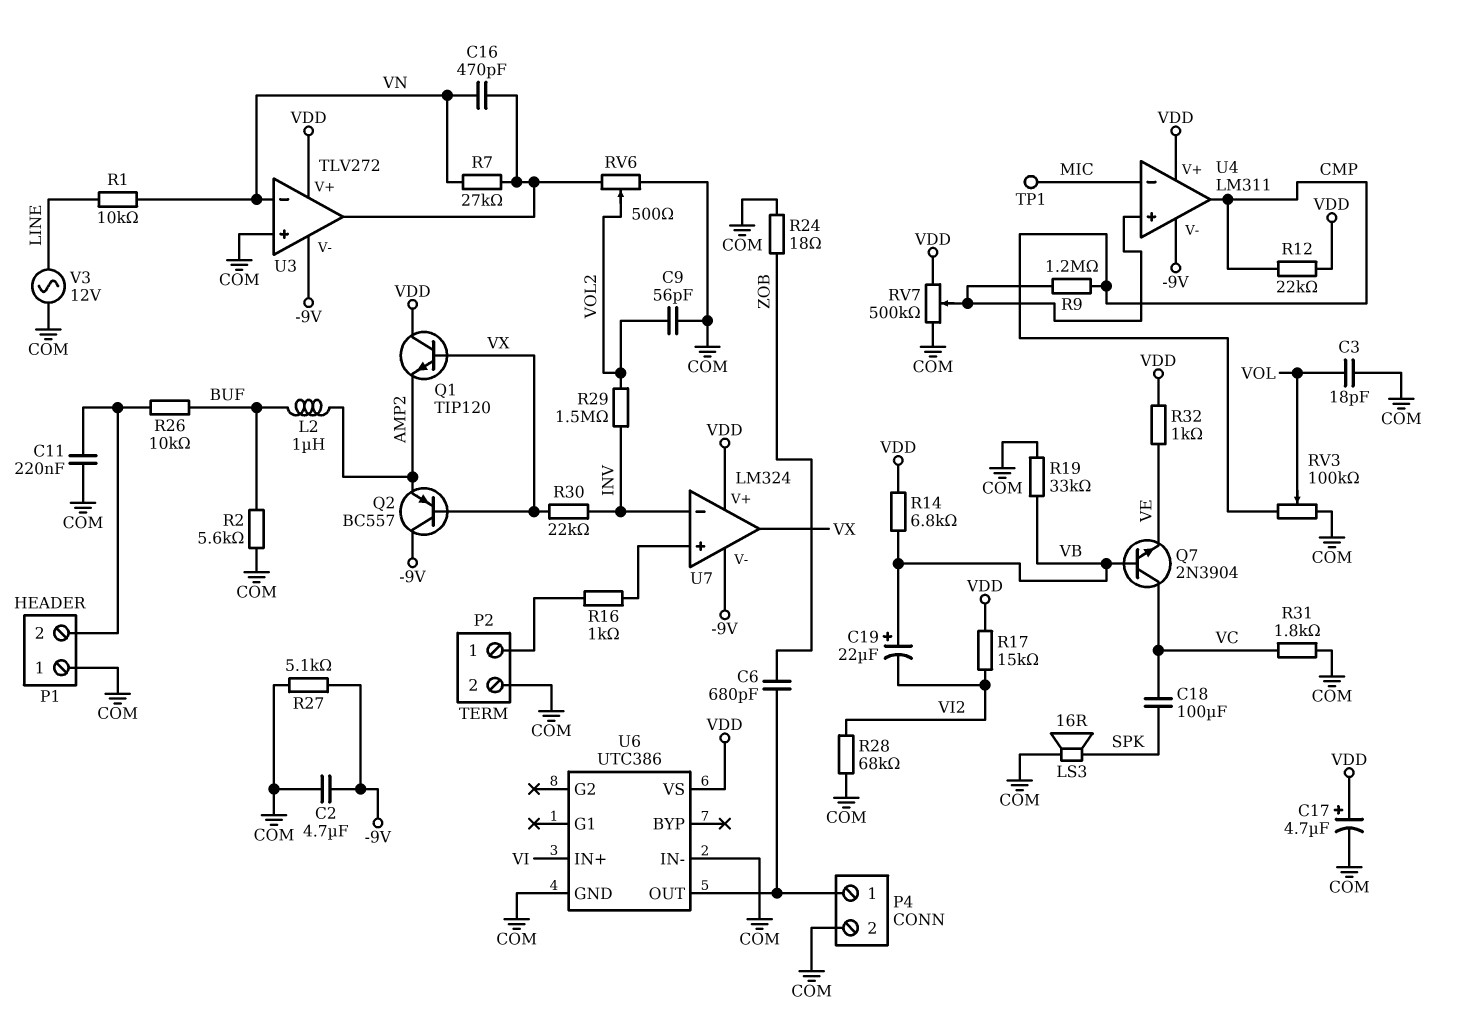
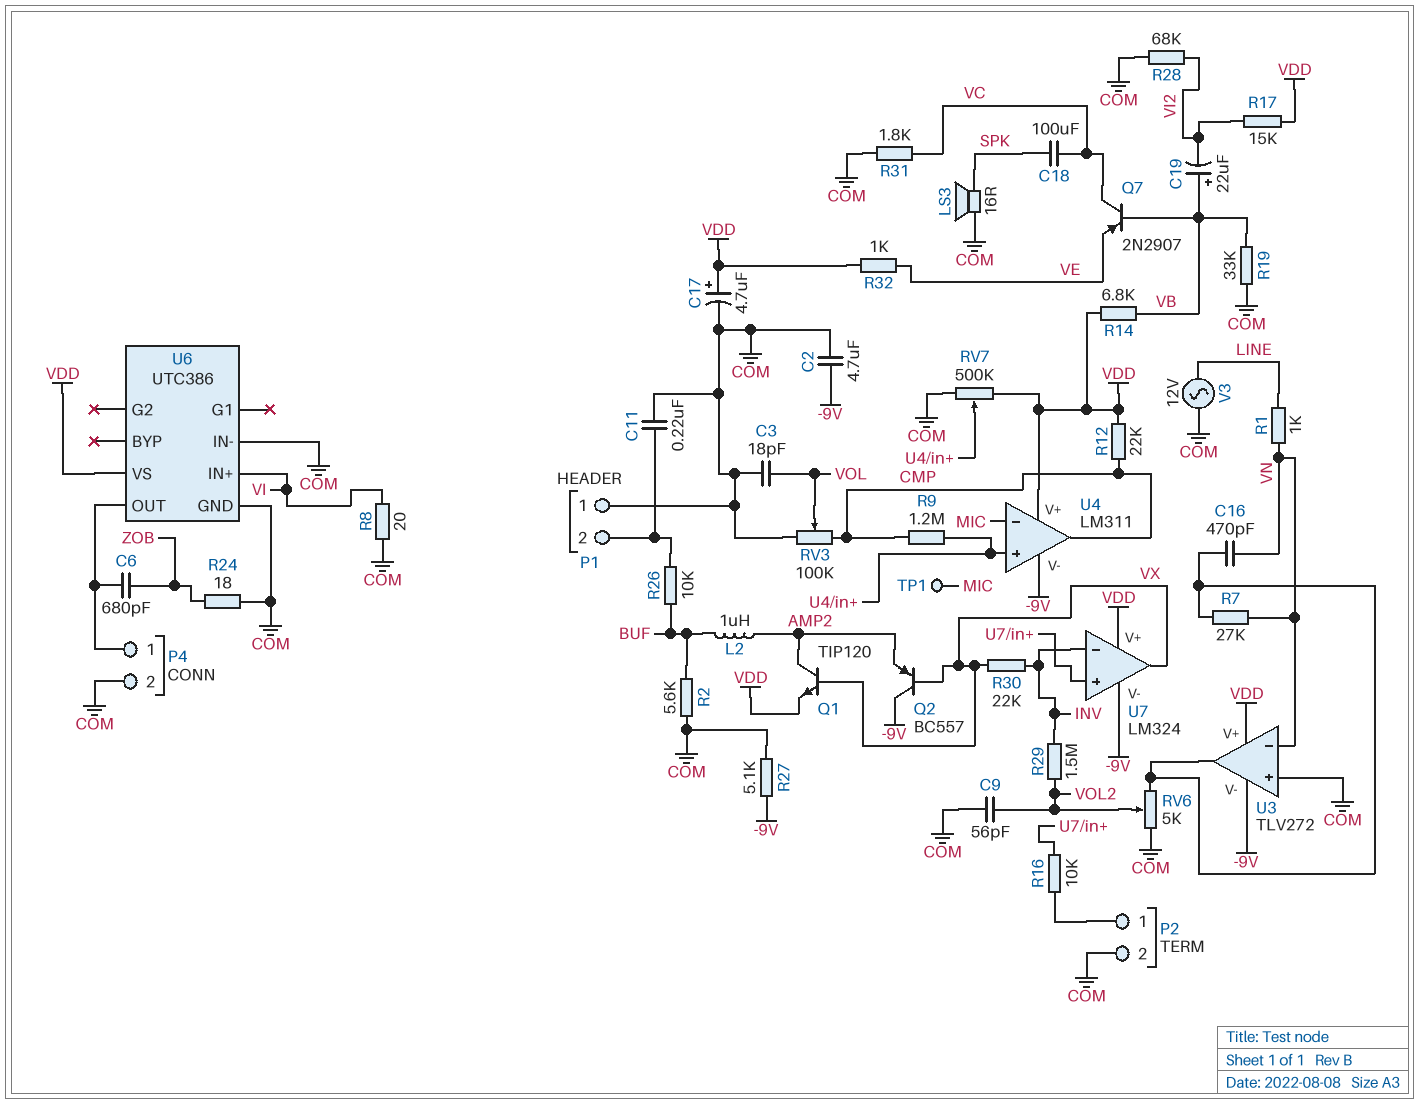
Q1: NPN TIP120 (B VX, C VDD, E AMP2) -> NPN TIP120 (B VX, C AMP2, E VDD)
Q7: NPN 2N3904 (B VB, C VC, E VE) -> PNP 2N2907 (B VB, C VC, E VE)
R1: 10k (LINE, VN) -> 1k (LINE, VN)
R8: none -> 20 (COM, VI)
R16: 1k (P2/1, U7/in+) -> 10k (P2/1, U7/in+)
RV6: 500 (COM, U3/out, wiper VOL2) -> 5k (COM, U3/out, wiper VOL2)

